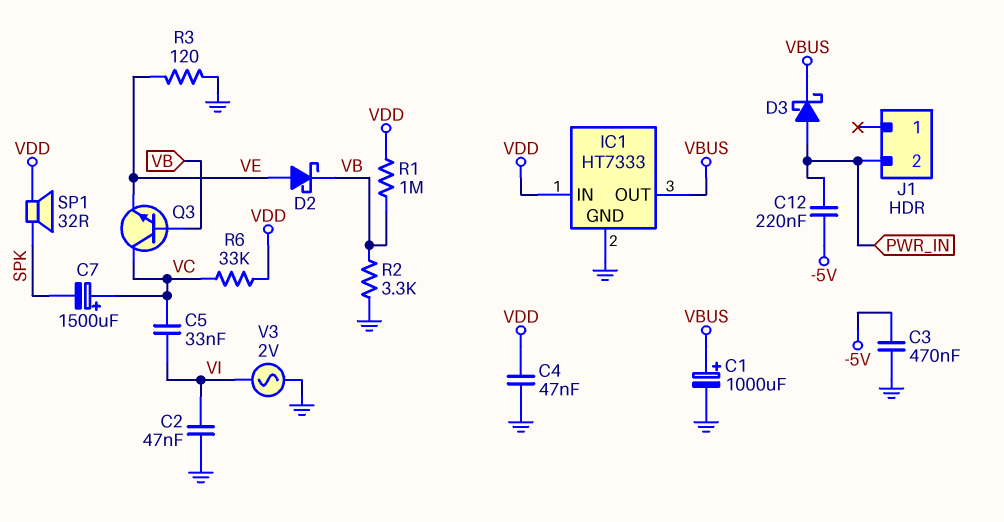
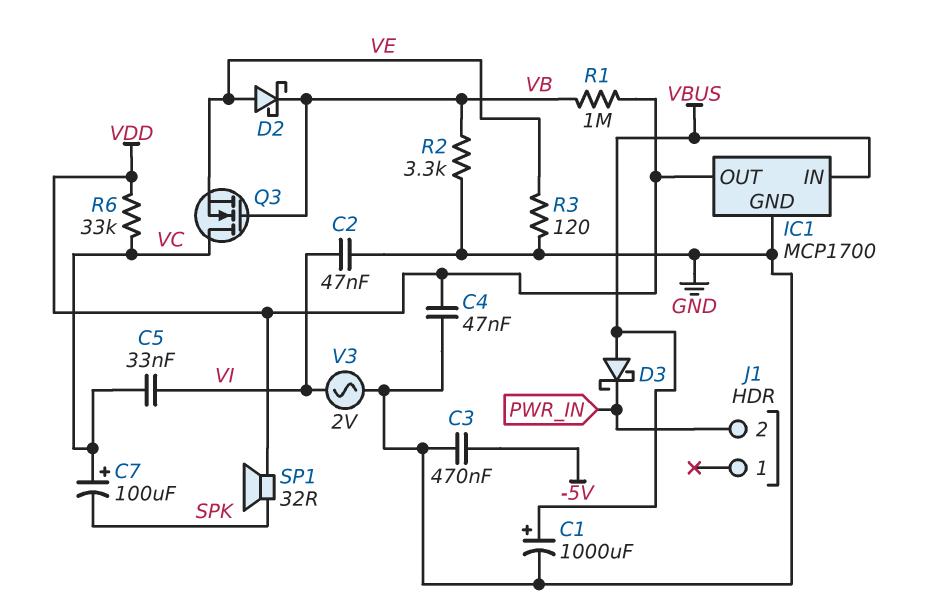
C7: 1500uF (plus VC, minus SPK) -> 100uF (plus VC, minus SPK)
C12: 220nF (-5V, PWR_IN) -> none
D3: schottky (A PWR_IN, K VBUS) -> schottky (A VBUS, K PWR_IN)
IC1: HT7333 -> MCP1700
IC1 pin IN: VDD -> VBUS
IC1 pin OUT: VBUS -> VDD
Q3: NPN (B VB, C VC, E VE) -> NMOS (G VB, D VC, S VE)

